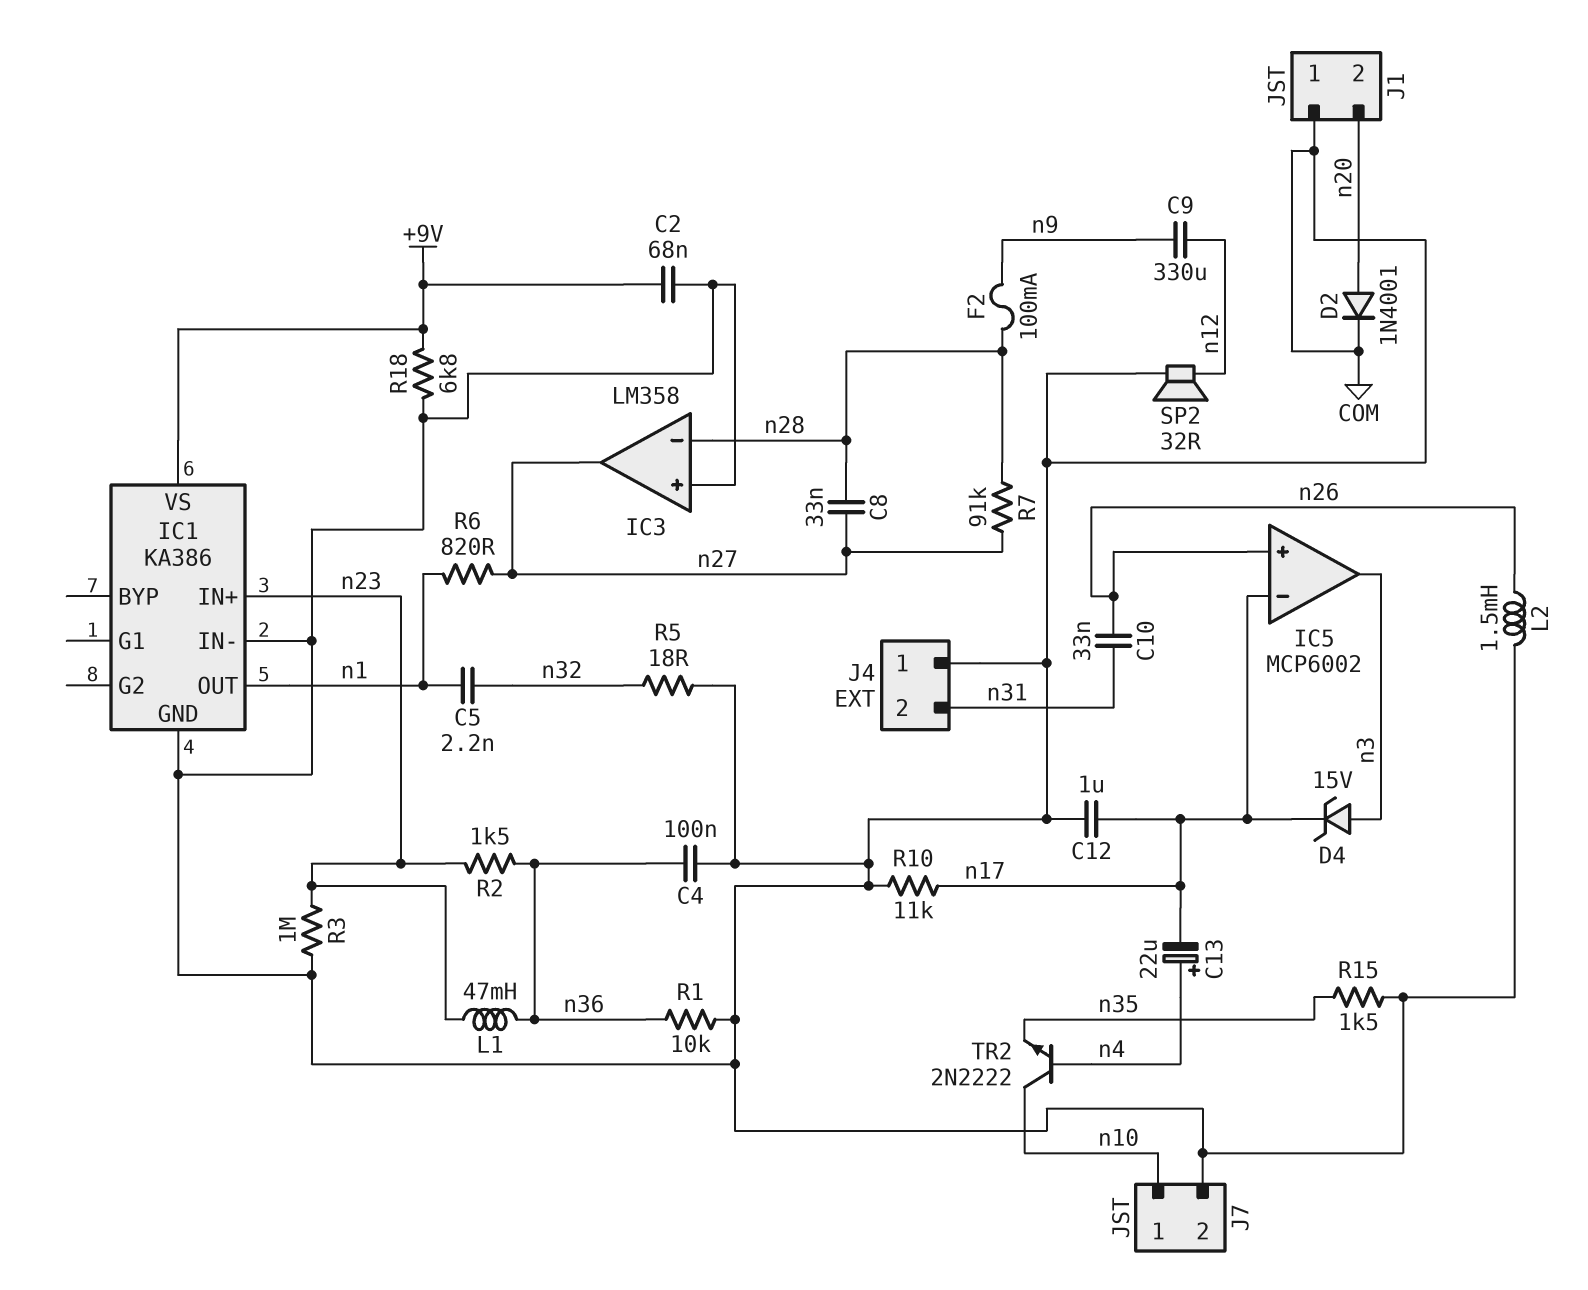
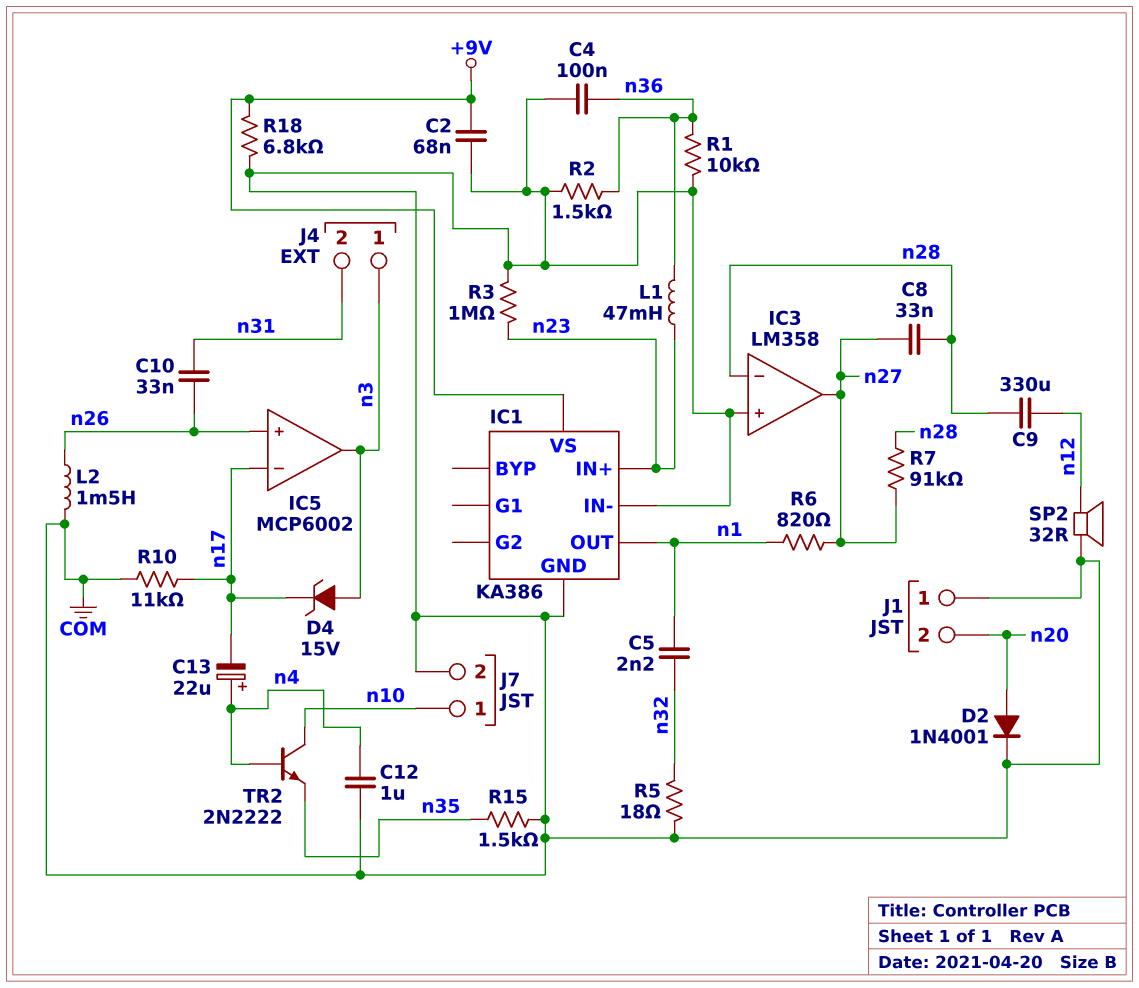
C9: 330uF (n9, n12) -> 330uF (n12, n28)
C12: 1uF (COM, n17) -> 1uF (COM, n4)
F2: 100mA (n9, n28) -> none
J4 pin 1: COM -> n3
R2: 1.5k (n23, n36) -> 1.5k (COM, n36)

